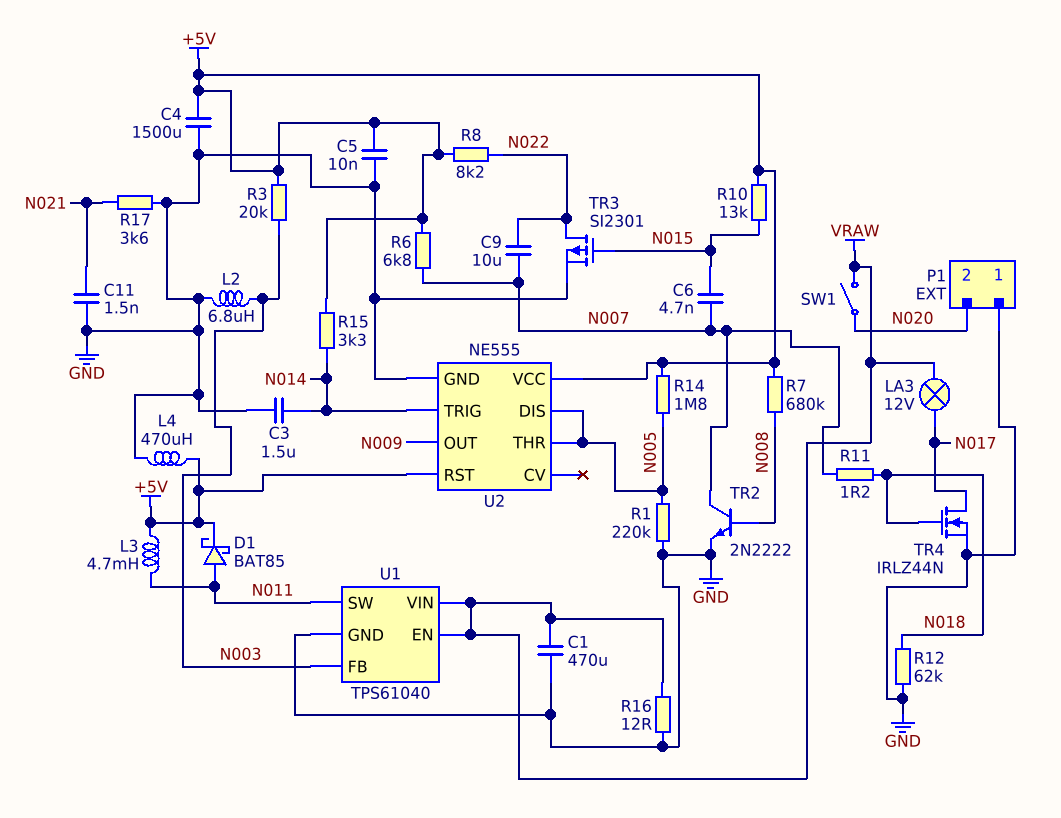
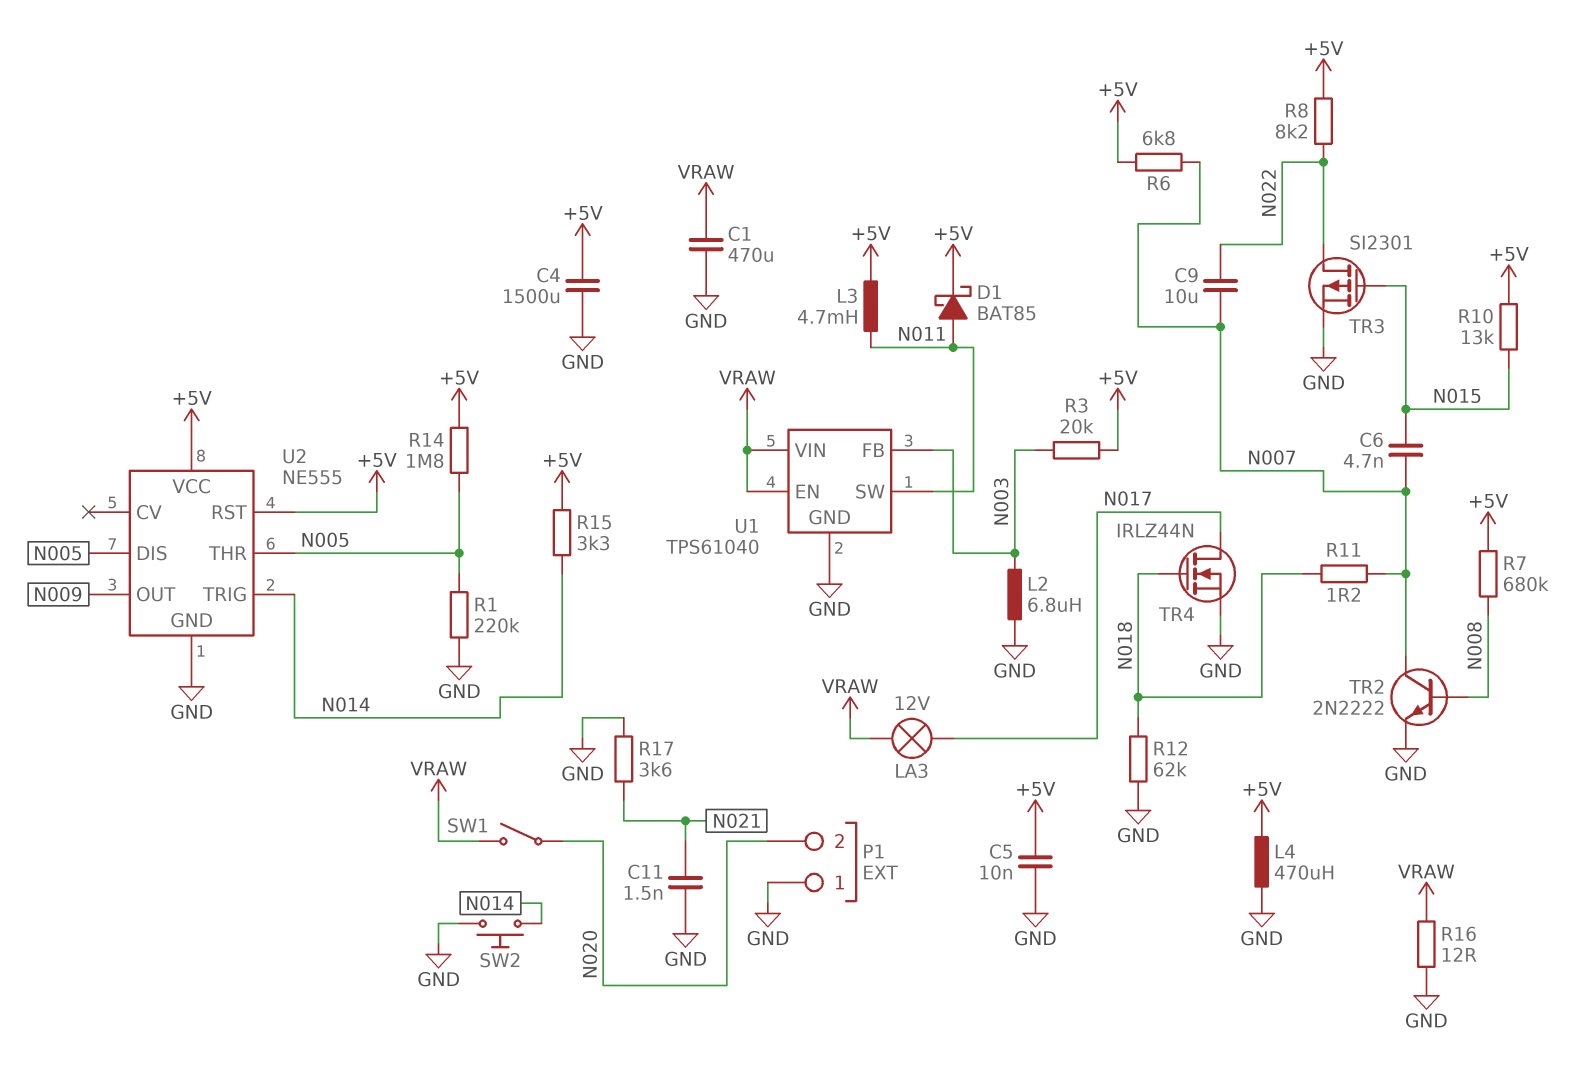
C3: 1.5uF (GND, N014) -> none
SW2: none -> button (GND, N014)

